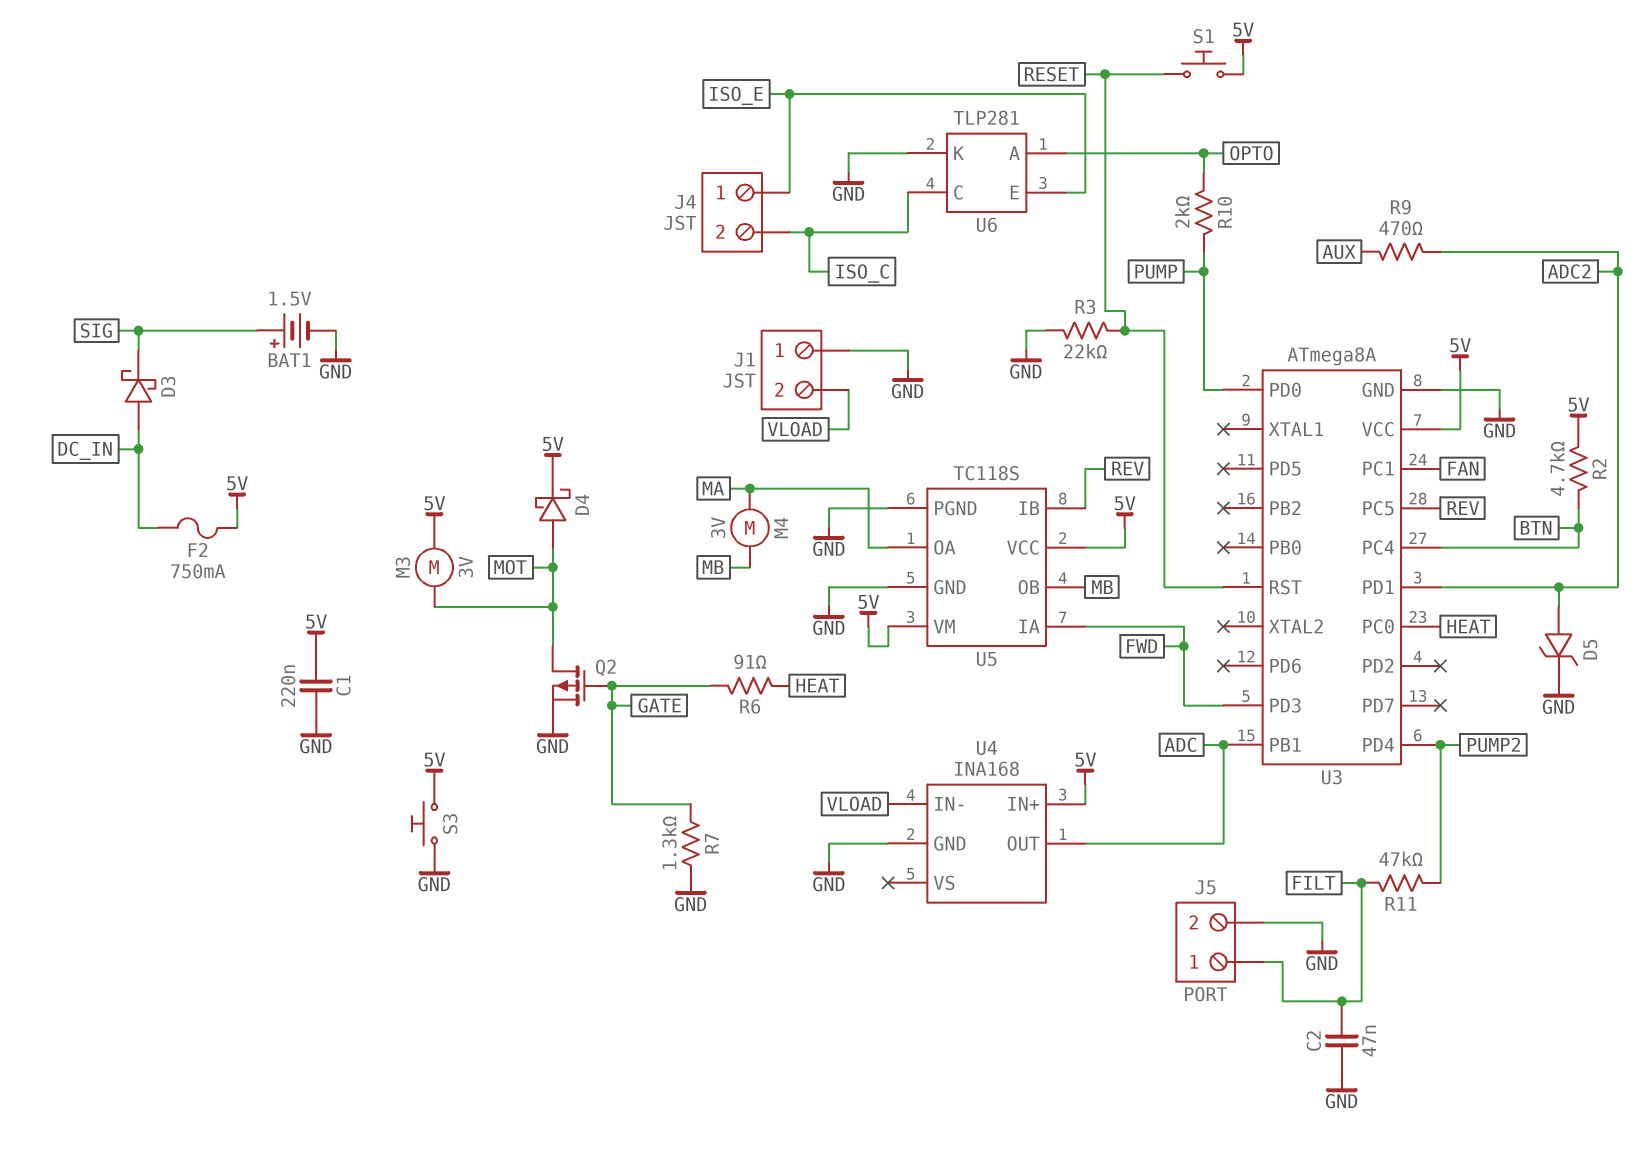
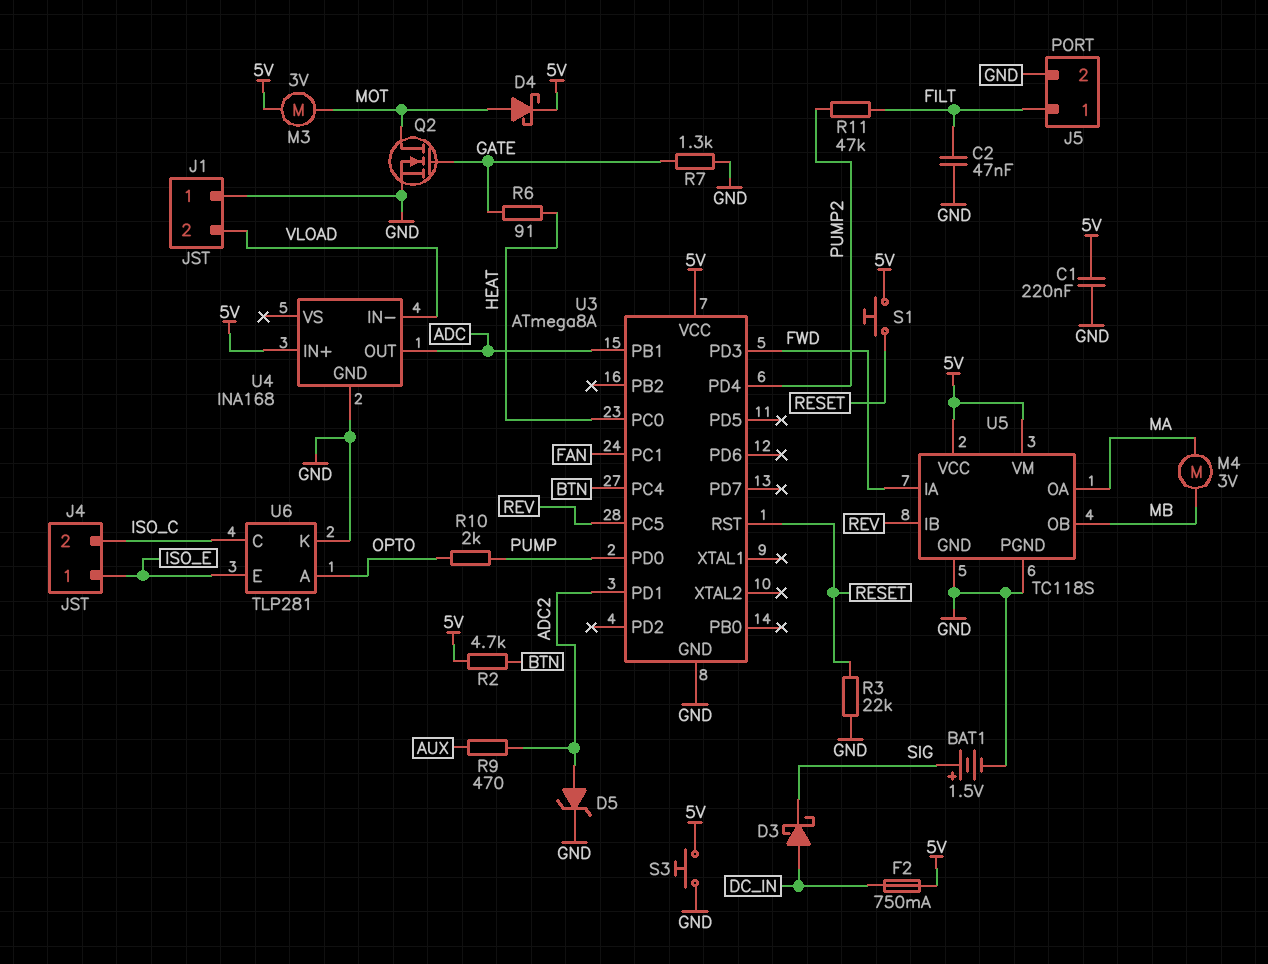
Q2: PMOS (G GATE, D MOT, S GND) -> NMOS (G GATE, D MOT, S GND)

